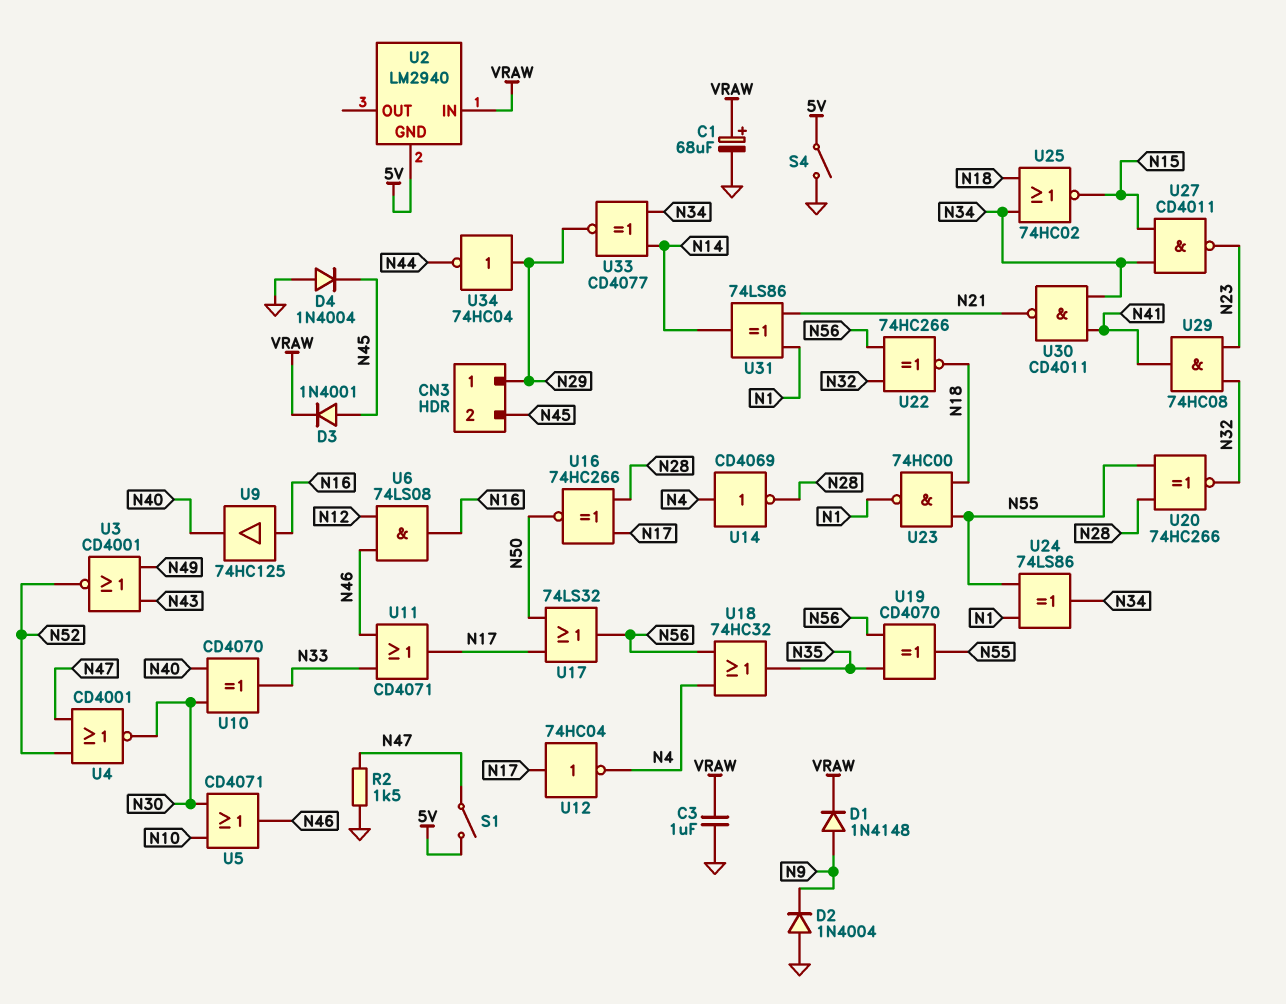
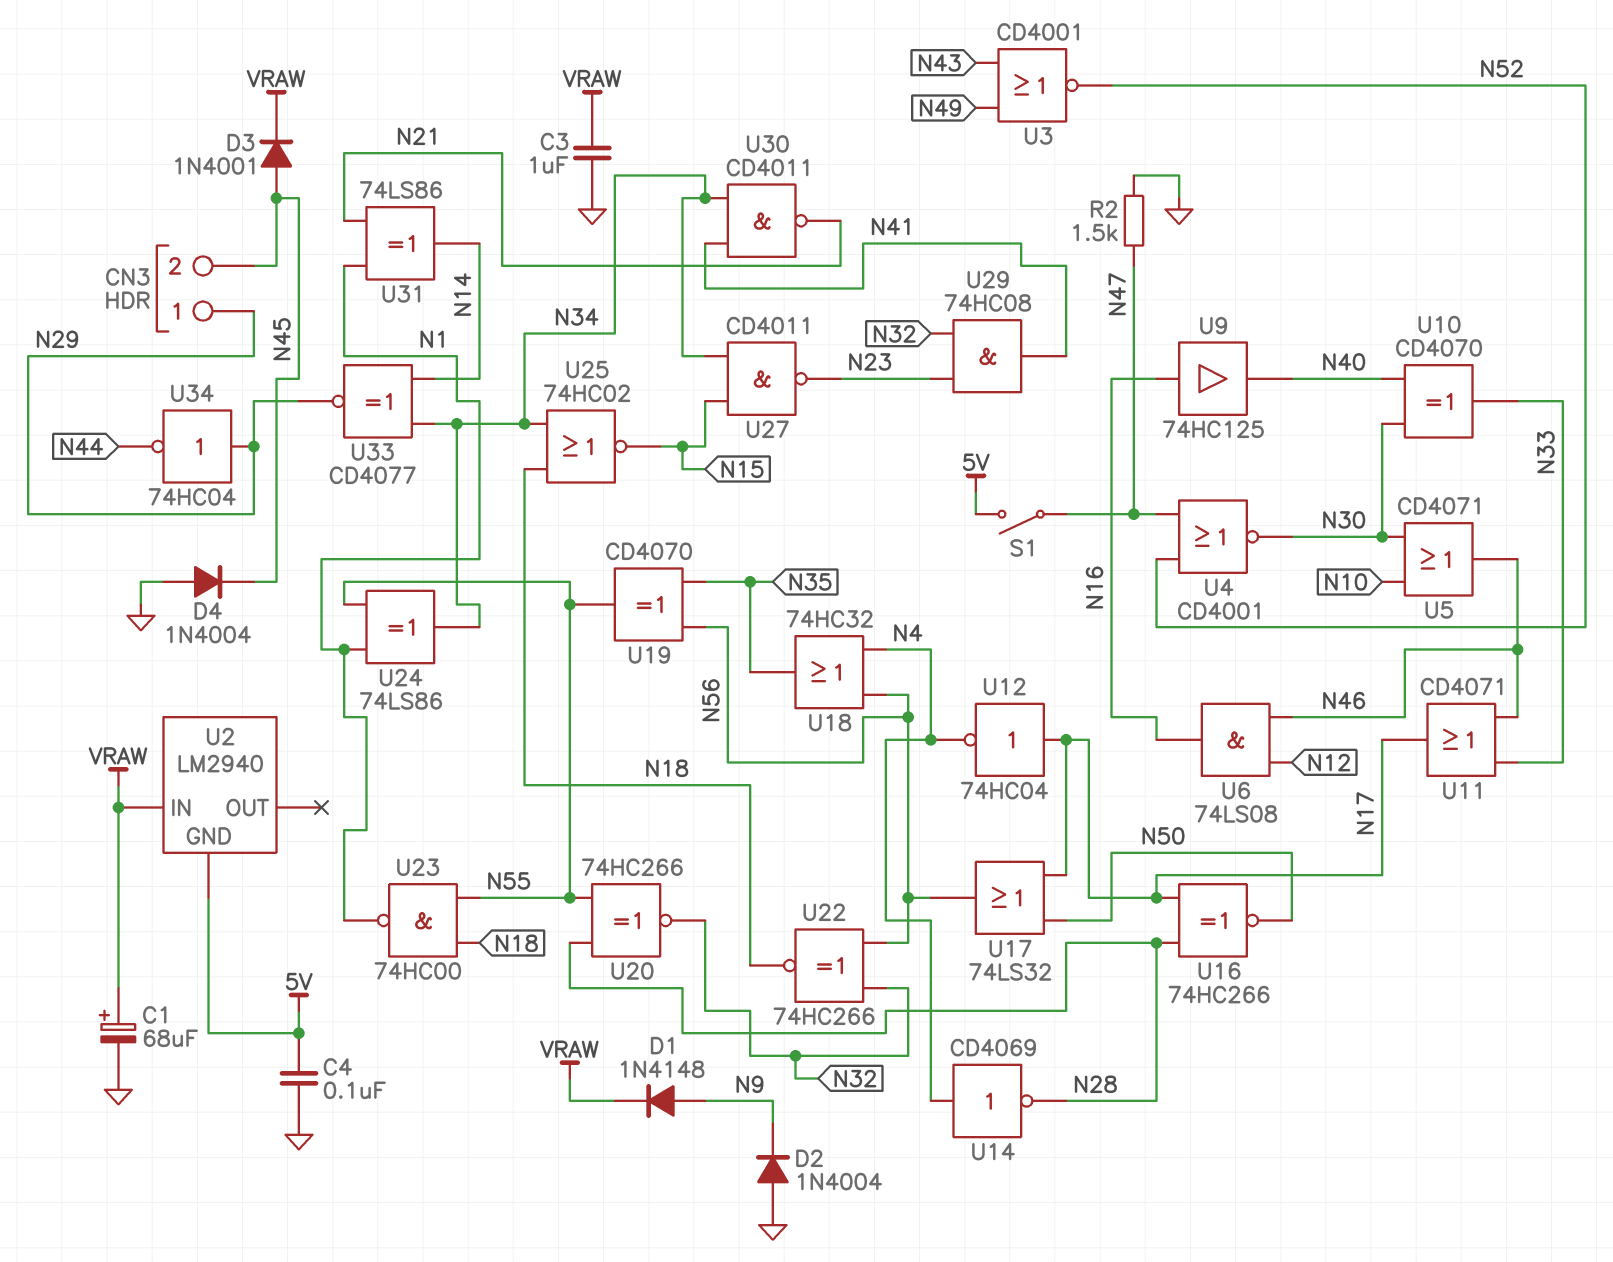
C4: none -> 100nF (5V, GND)
S4: switch (5V, GND) -> none

